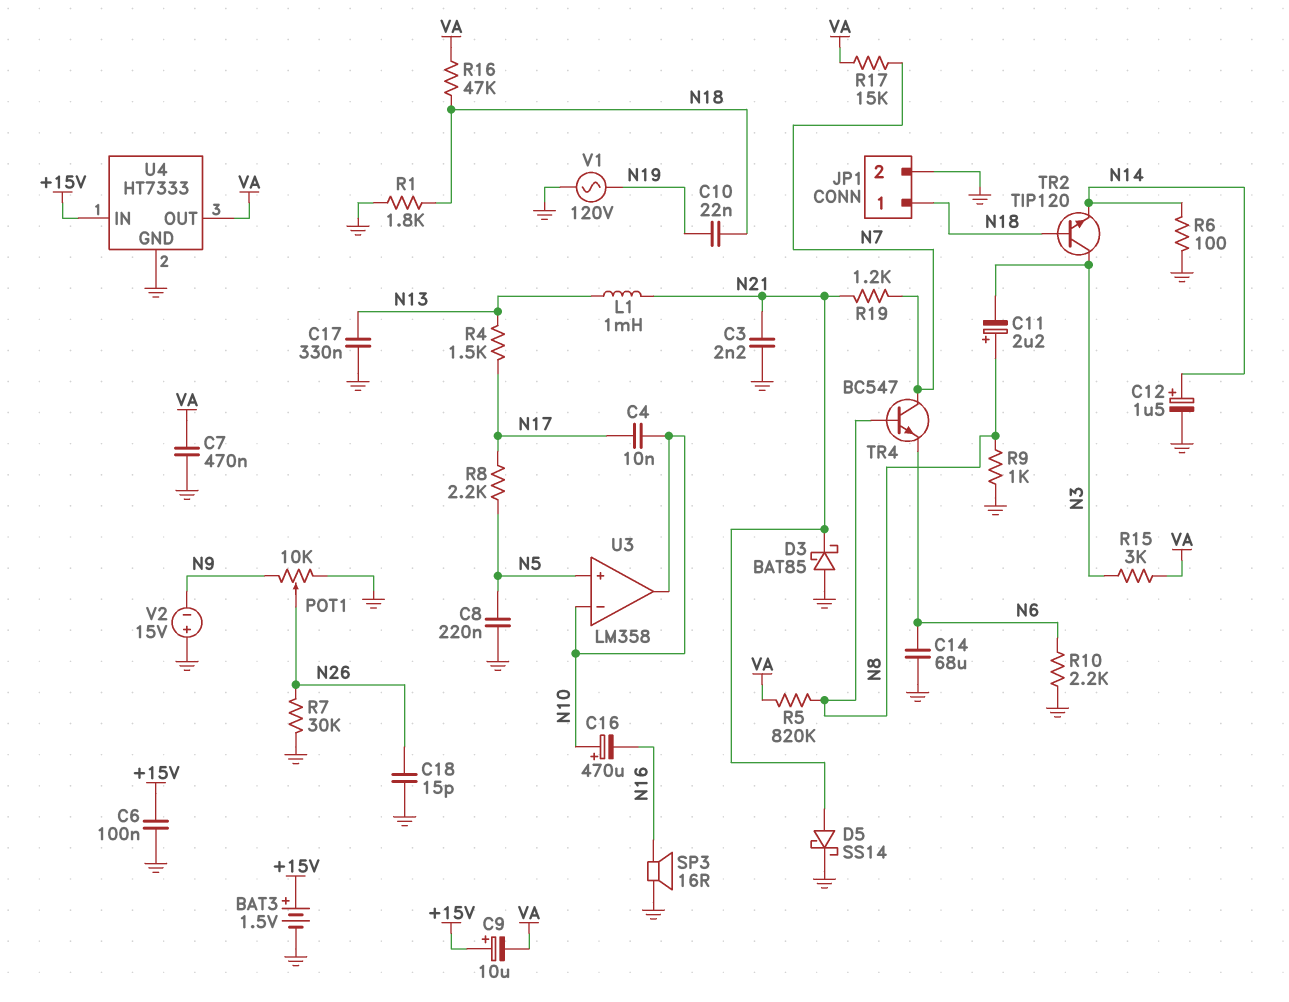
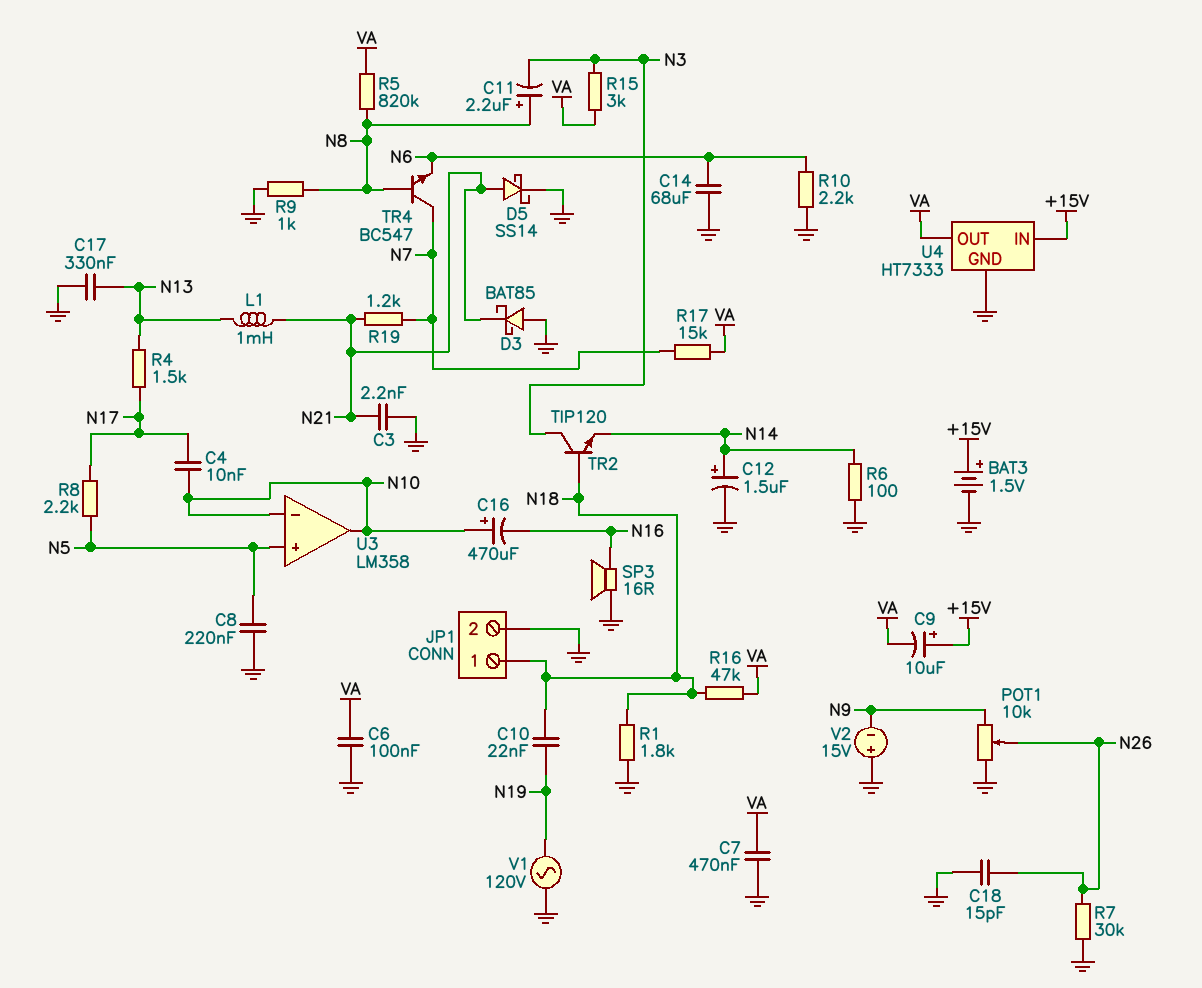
C6: 100nF (+15V, GND) -> 100nF (GND, VA)

